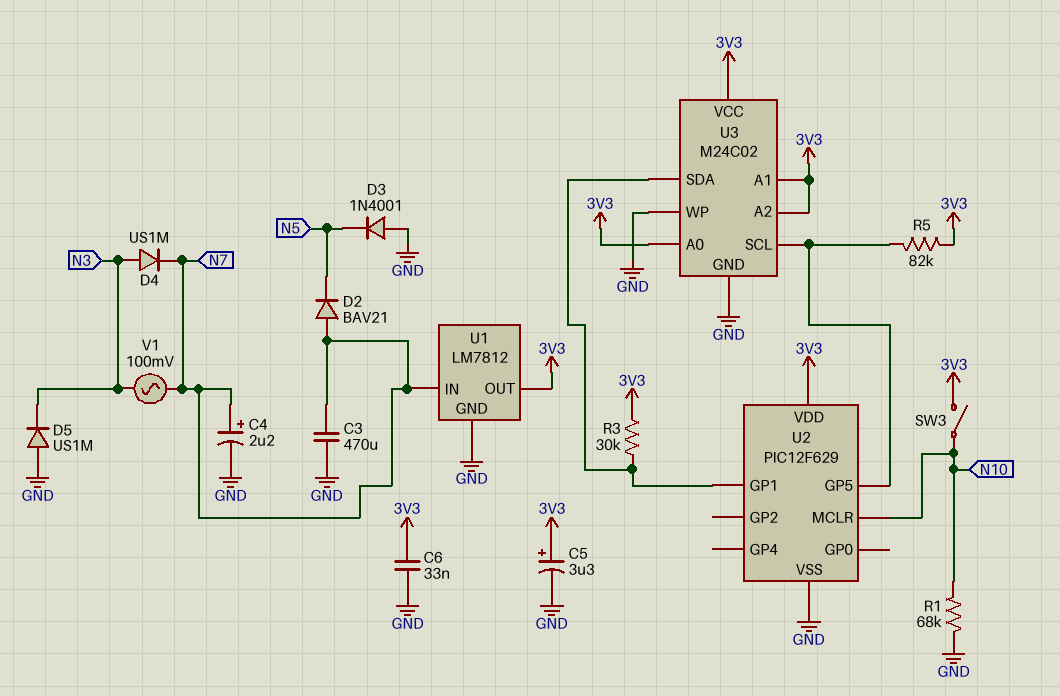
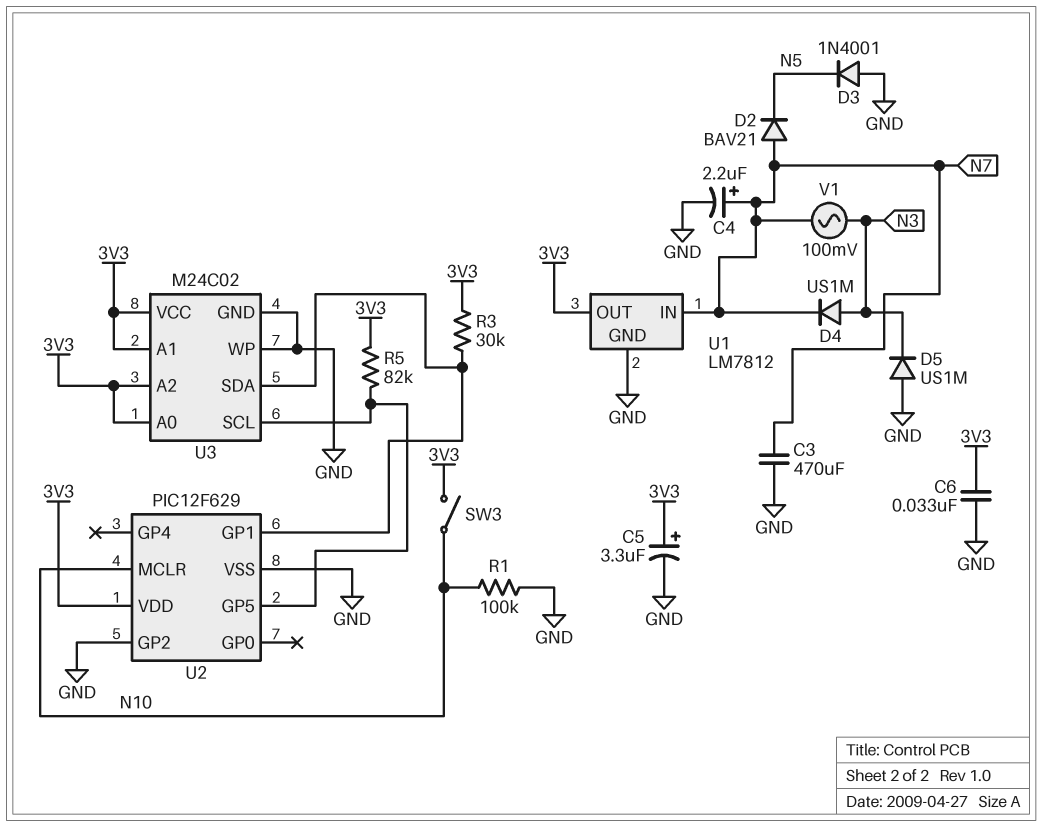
R1: 68k (GND, N10) -> 100k (GND, N10)
U2 pin GP2: none -> GND

